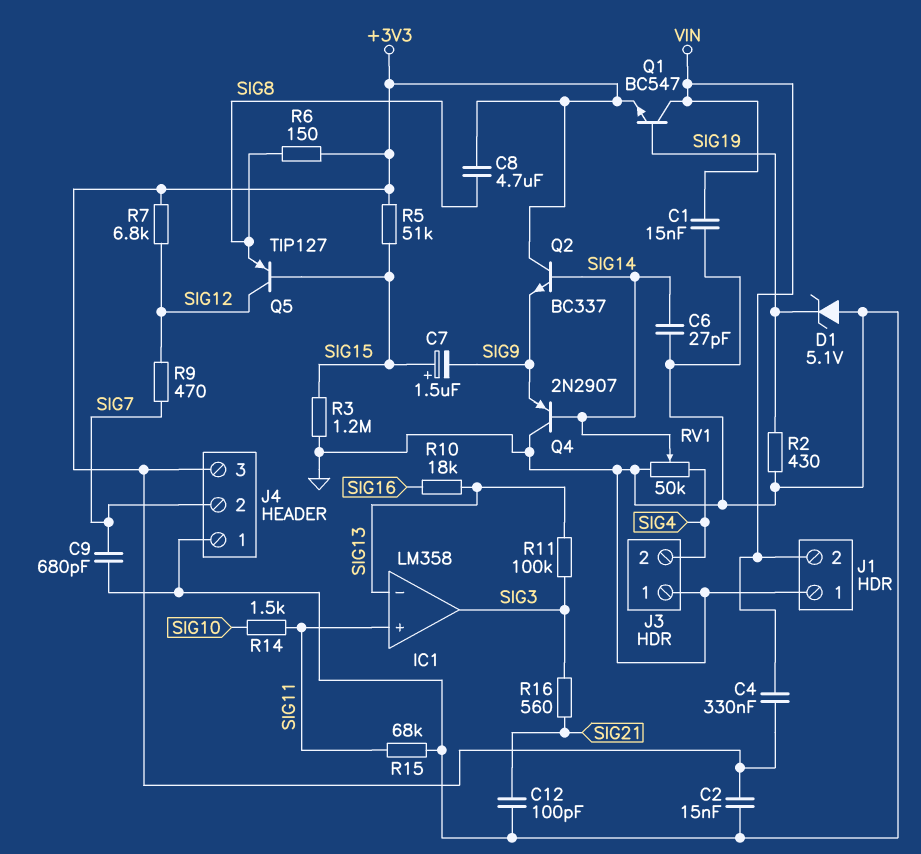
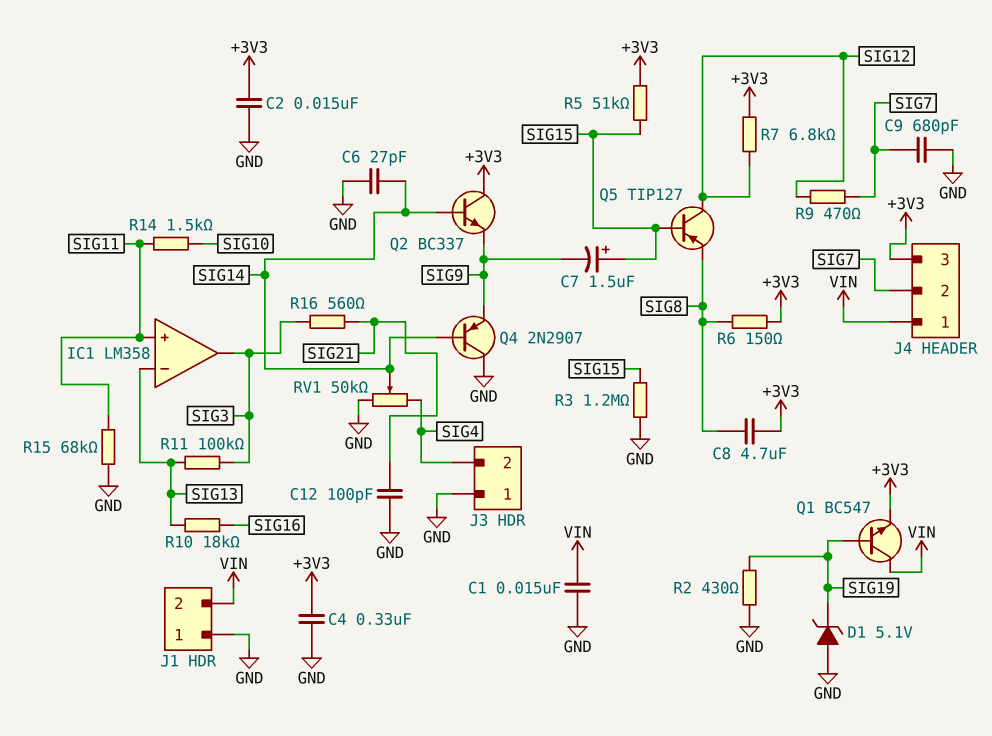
C4: 330nF (+3V3, VIN) -> 330nF (+3V3, GND)
J4 pin 1: GND -> VIN

